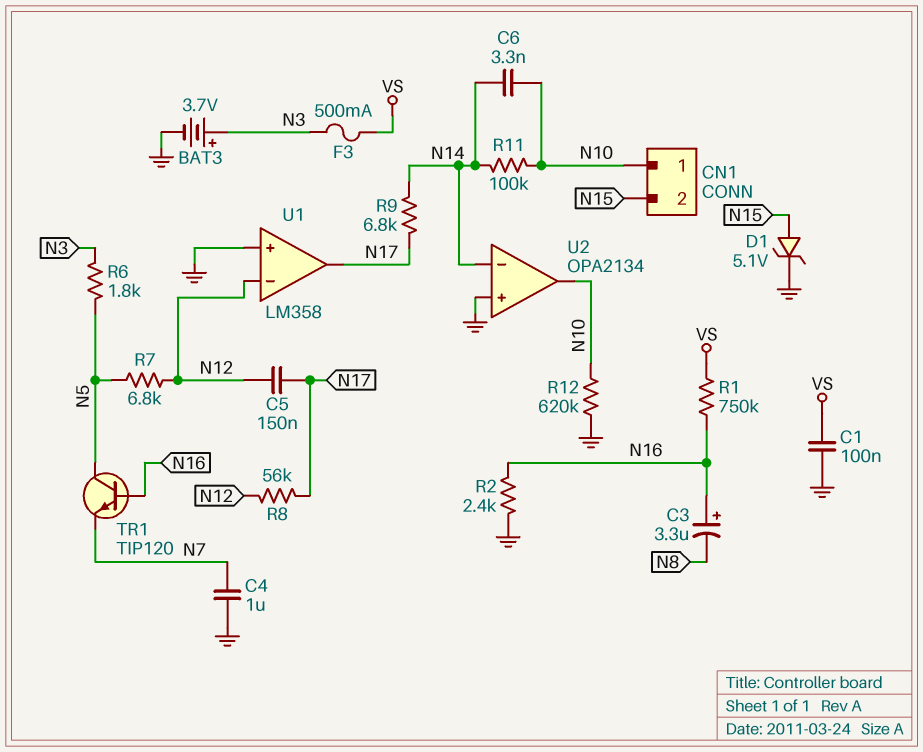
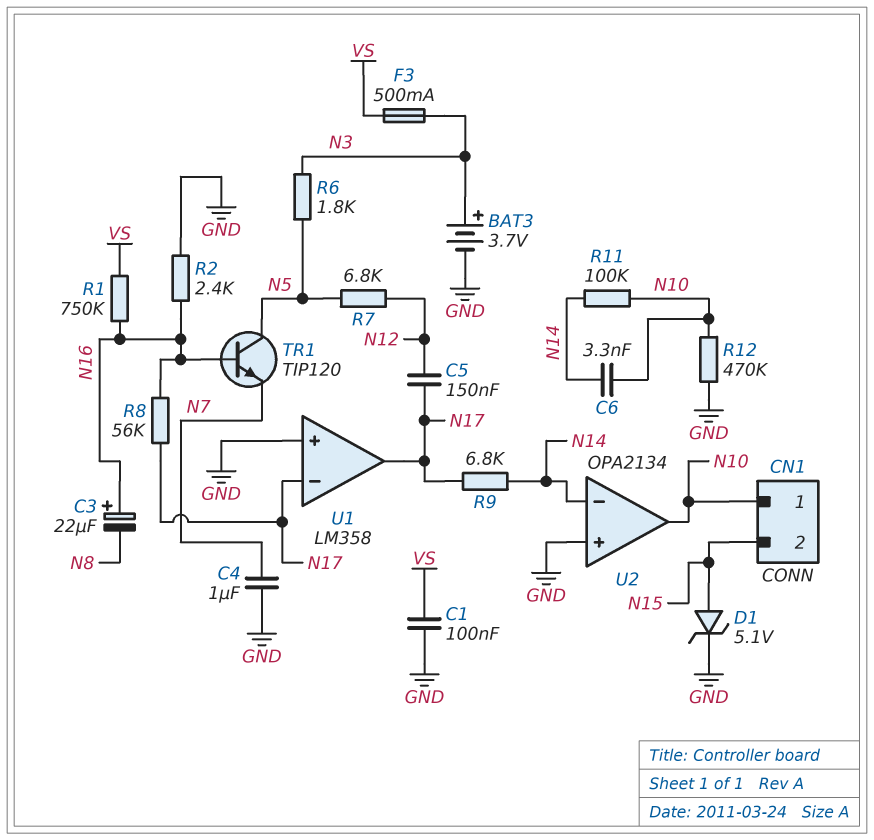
C3: 3.3uF (plus N16, minus N8) -> 22uF (plus N16, minus N8)
R8: 56k (N12, N17) -> 56k (N16, N17)
R12: 620k (GND, N10) -> 470k (GND, N10)
U1 pin in-: N12 -> N17

